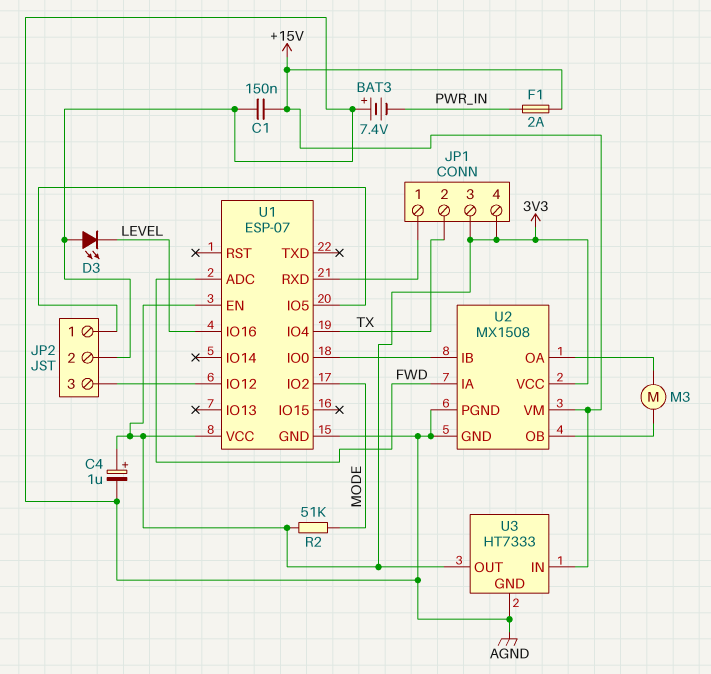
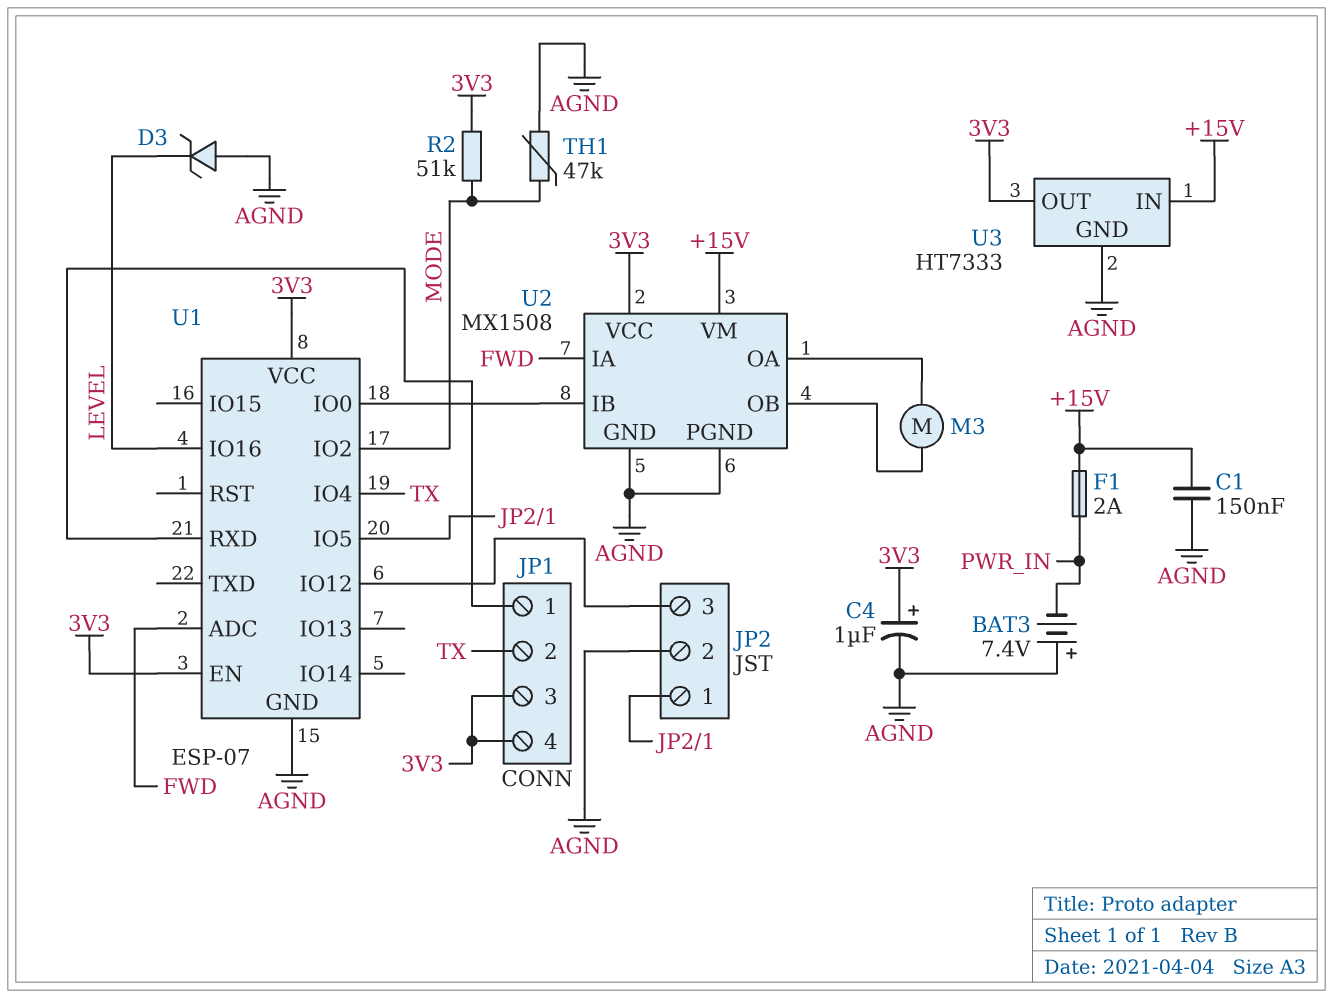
D3: LED (A AGND, K LEVEL) -> zener (A AGND, K LEVEL)
TH1: none -> 47k (AGND, MODE)

